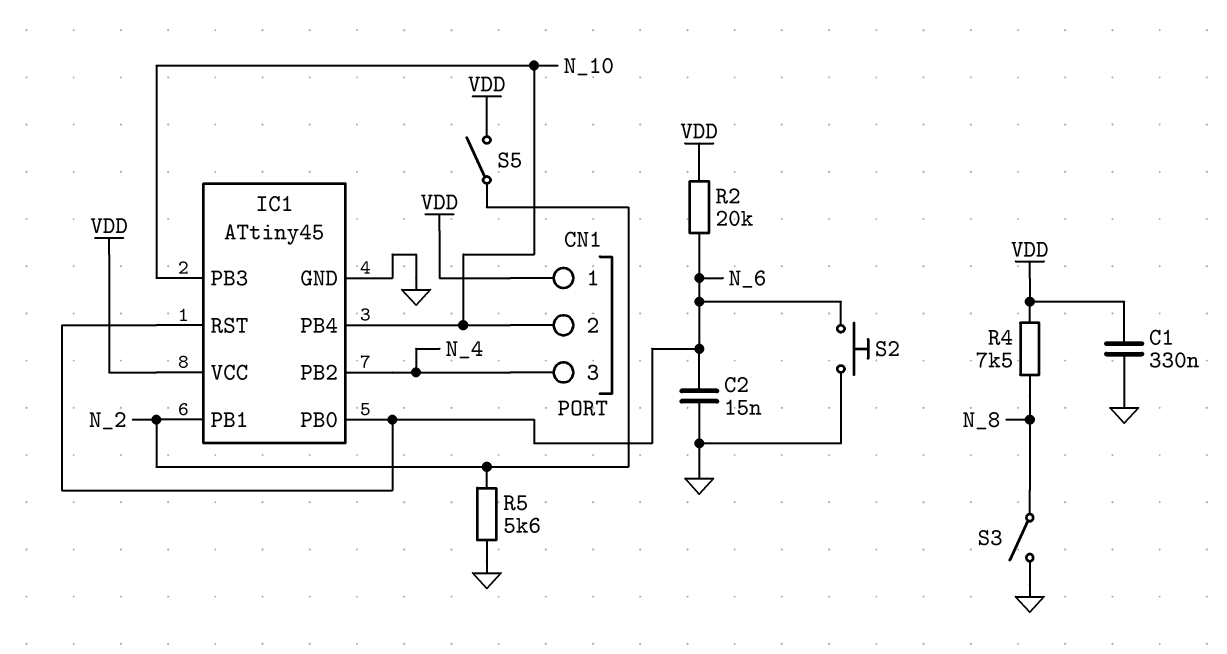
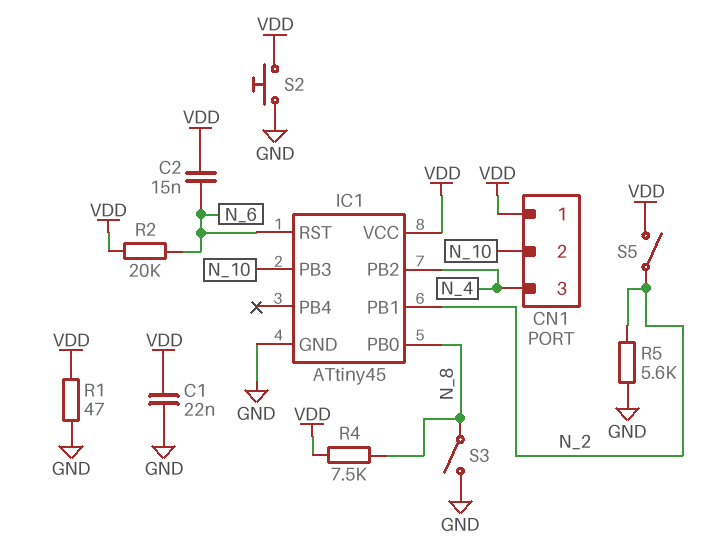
C1: 330nF (GND, VDD) -> 22nF (GND, VDD)
C2: 15nF (GND, N_6) -> 15nF (N_6, VDD)
IC1 pin PB0: N_6 -> N_8
IC1 pin PB4: N_10 -> none
R1: none -> 47 (GND, VDD)
S2: button (GND, N_6) -> button (GND, VDD)

